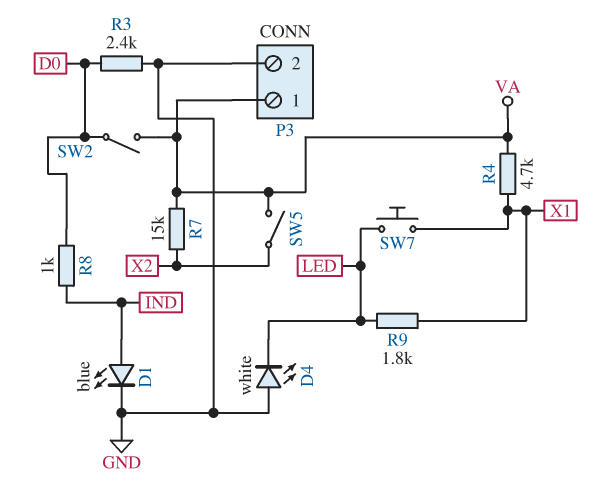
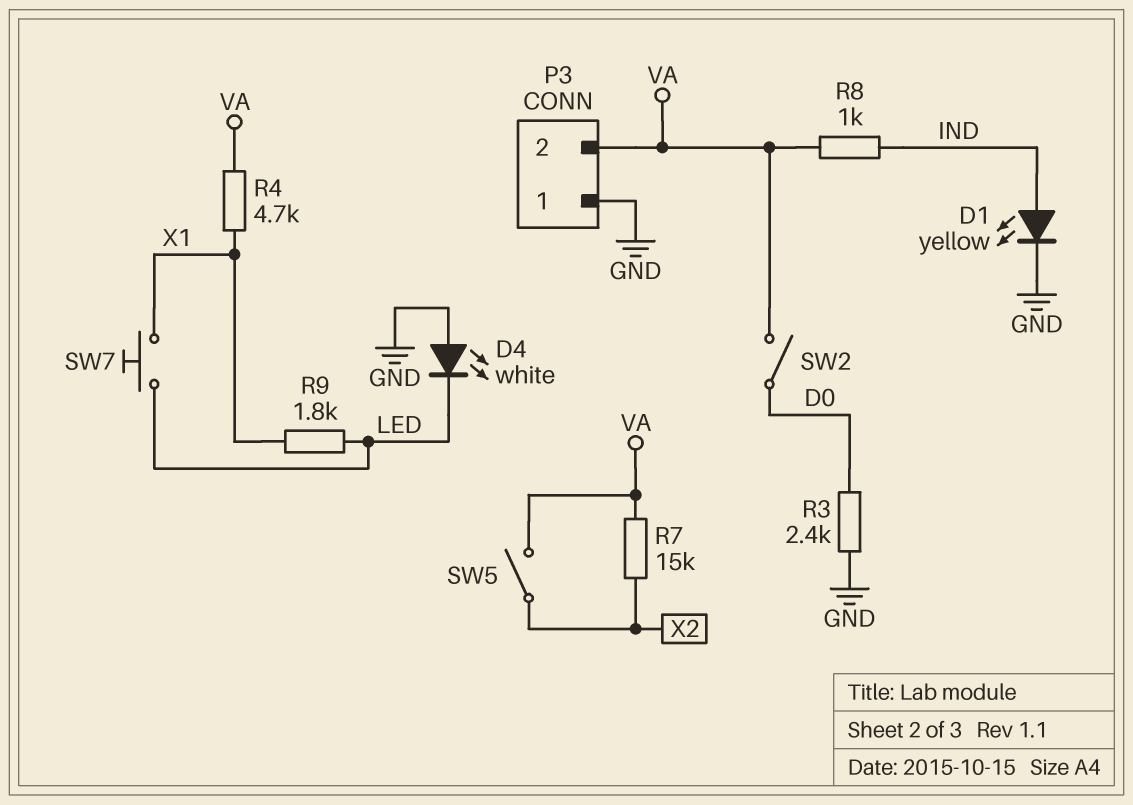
D1: LED blue (A IND, K GND) -> LED yellow (A IND, K GND)
P3 pin 1: VA -> GND
P3 pin 2: GND -> VA
R8: 1k (D0, IND) -> 1k (IND, VA)

